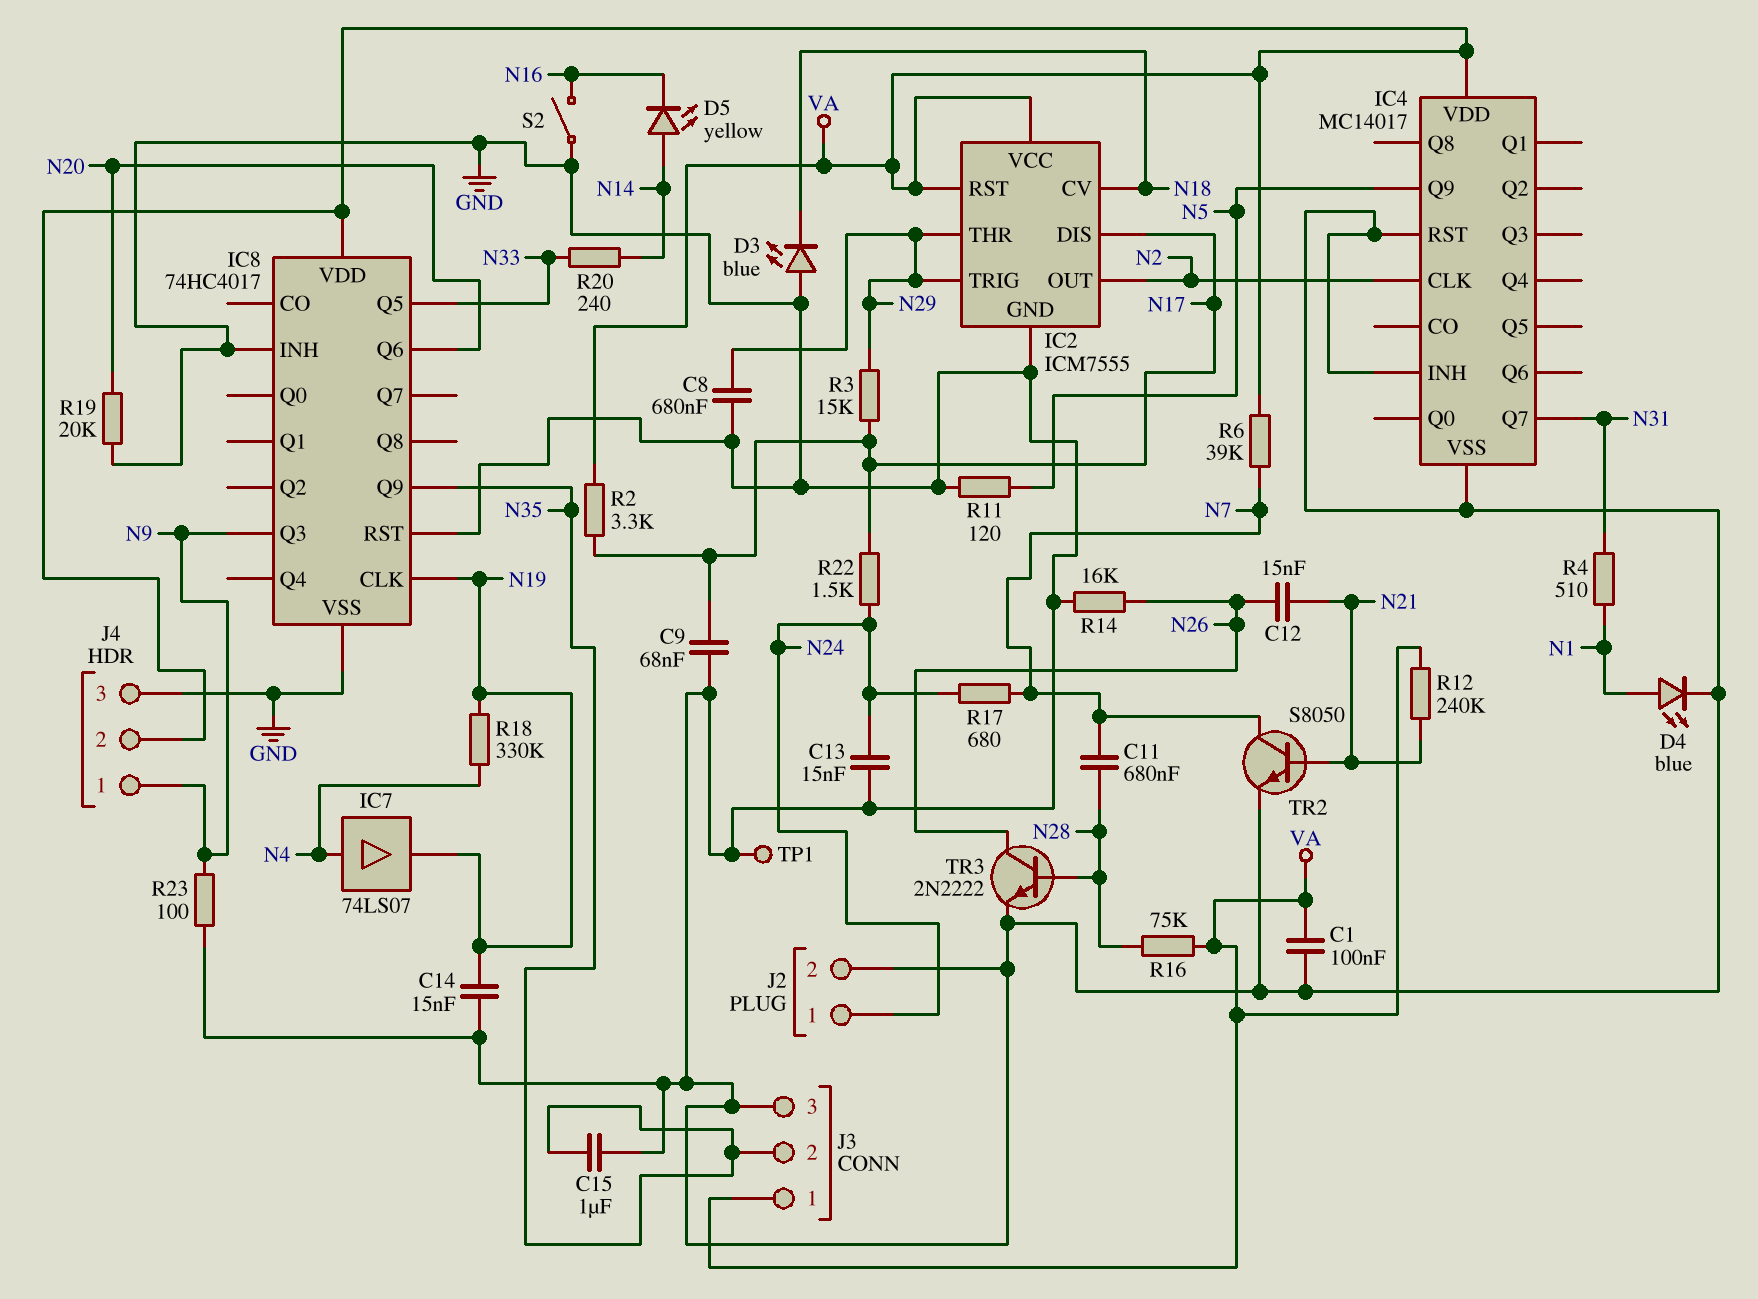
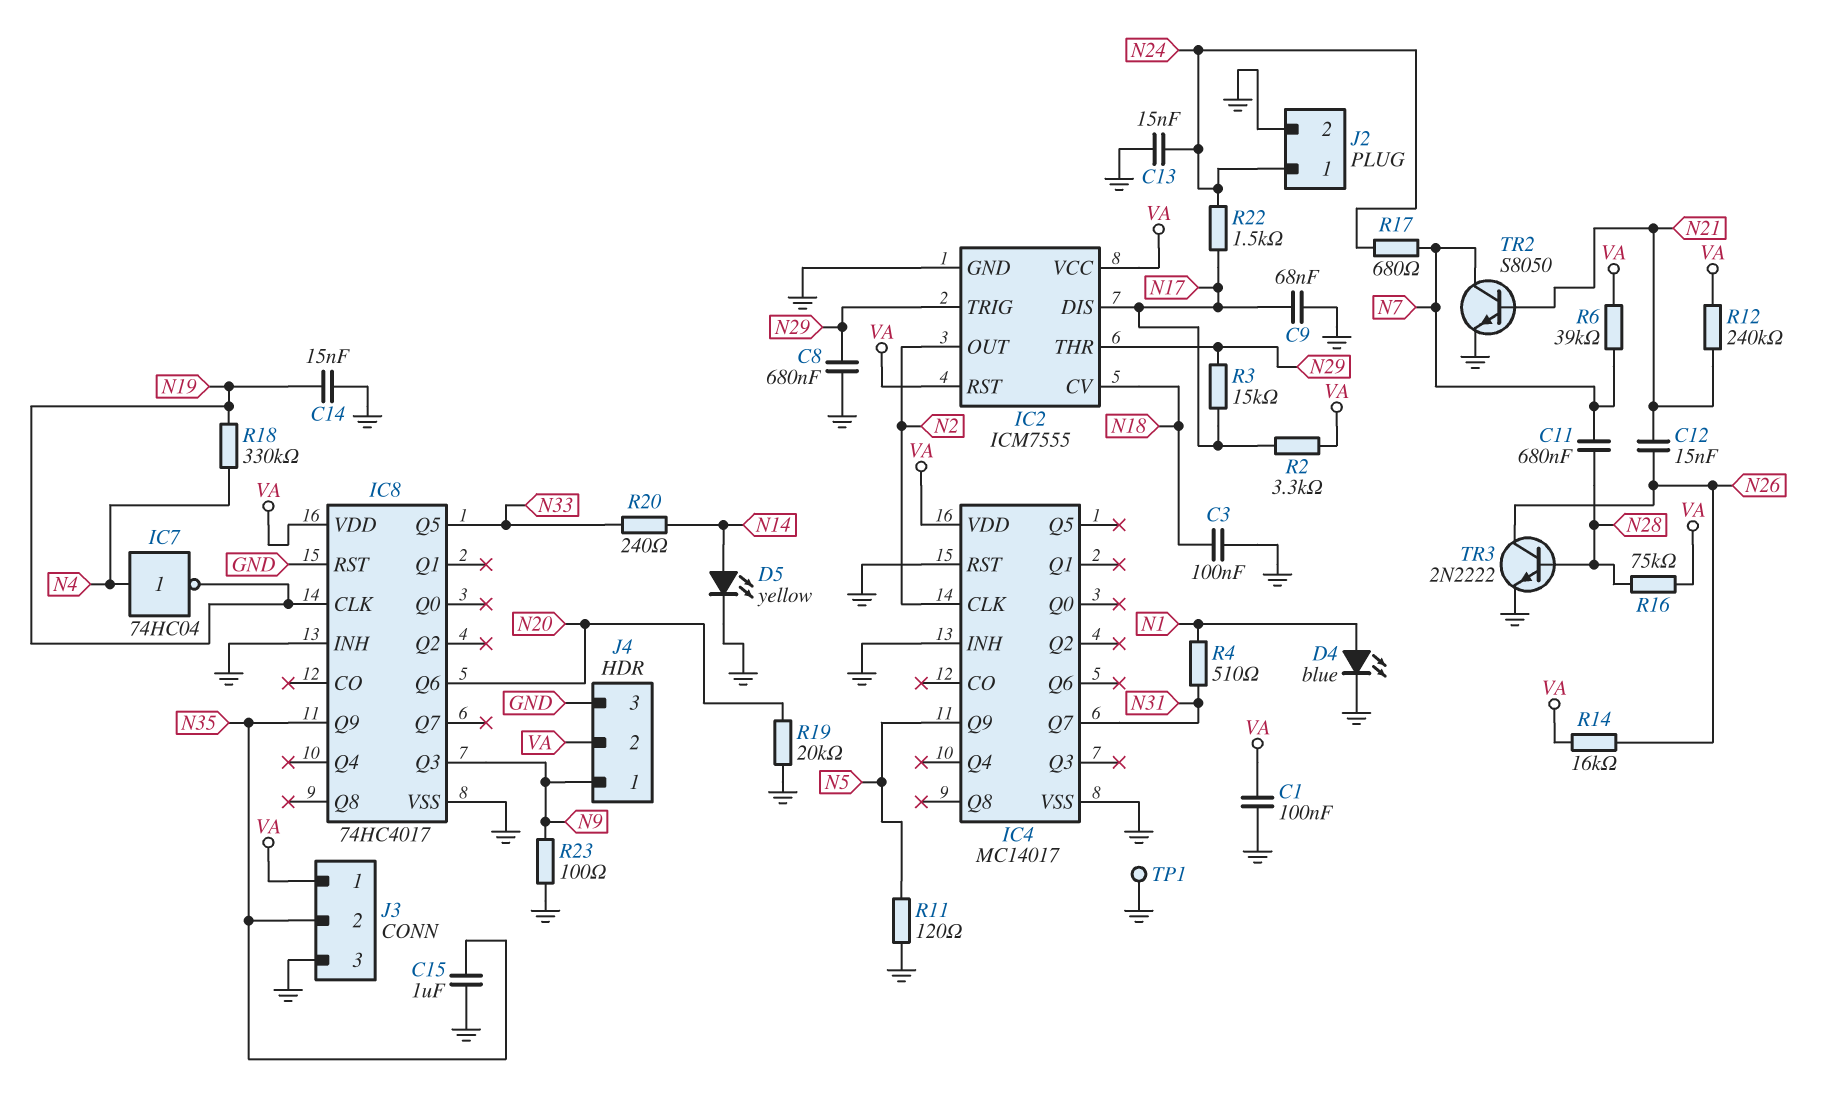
C3: none -> 100nF (GND, N18)
D3: LED blue (A GND, K N18) -> none
D5: LED yellow (A N14, K N16) -> LED yellow (A N14, K GND)
IC7: buffer 74LS07 (in N4, out N19) -> NOT 74HC04 (in N4, out N19)
R14: 16k (GND, N26) -> 16k (N26, VA)
S2: switch (GND, N16) -> none

